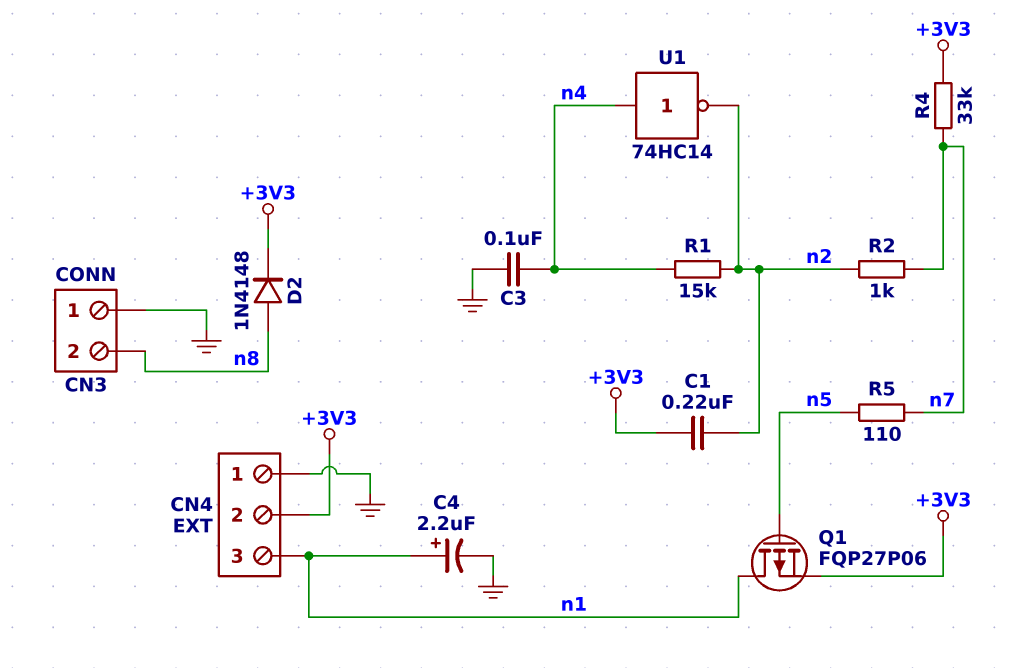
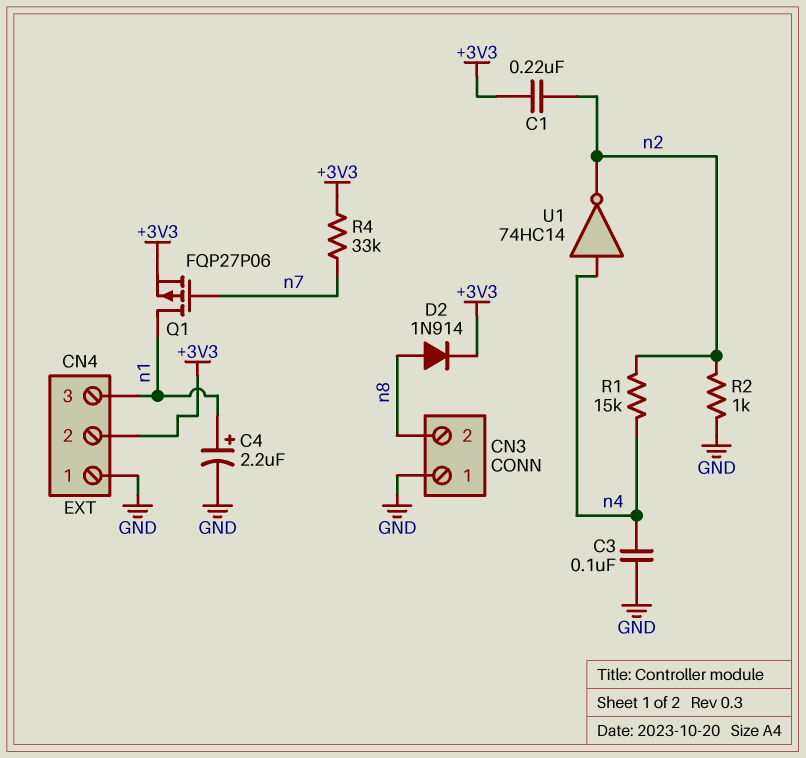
D2: diode 1N4148 (A n8, K +3V3) -> diode 1N914 (A n8, K +3V3)
Q1: PMOS FQP27P06 (G n5, D n1, S +3V3) -> PMOS FQP27P06 (G n7, D n1, S +3V3)
R2: 1k (n2, n7) -> 1k (GND, n2)
R5: 110 (n5, n7) -> none

